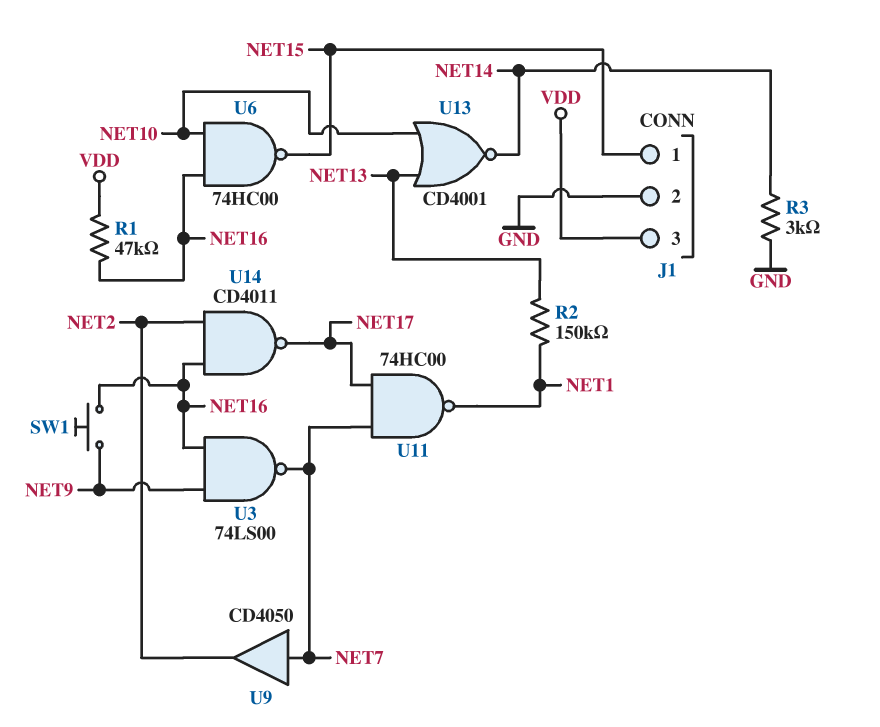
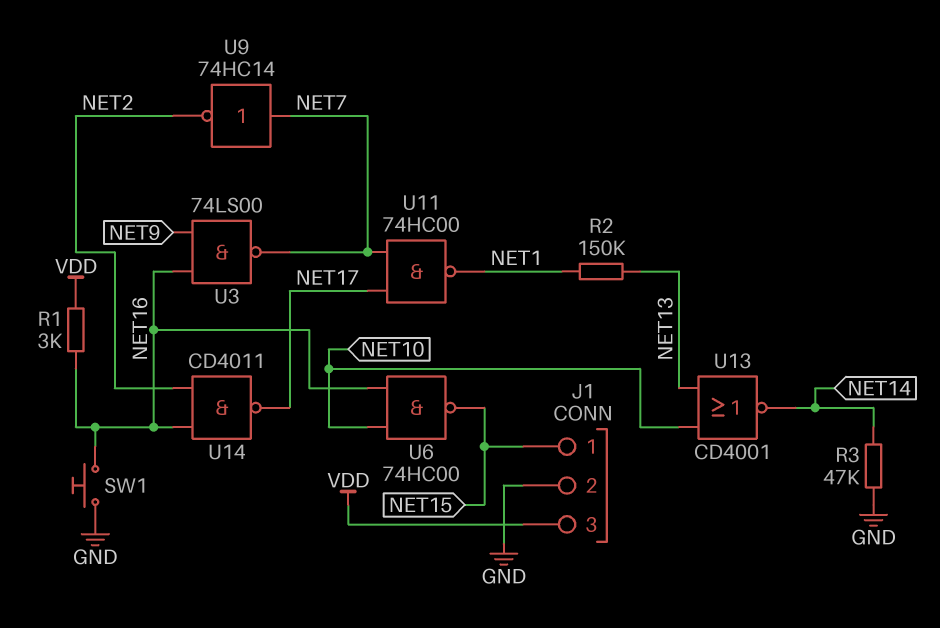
R1: 47k (NET16, VDD) -> 3k (NET16, VDD)
R3: 3k (GND, NET14) -> 47k (GND, NET14)
SW1: button (NET9, NET16) -> button (GND, NET16)
U9: buffer CD4050 (in NET7, out NET2) -> NOT 74HC14 (in NET7, out NET2)

